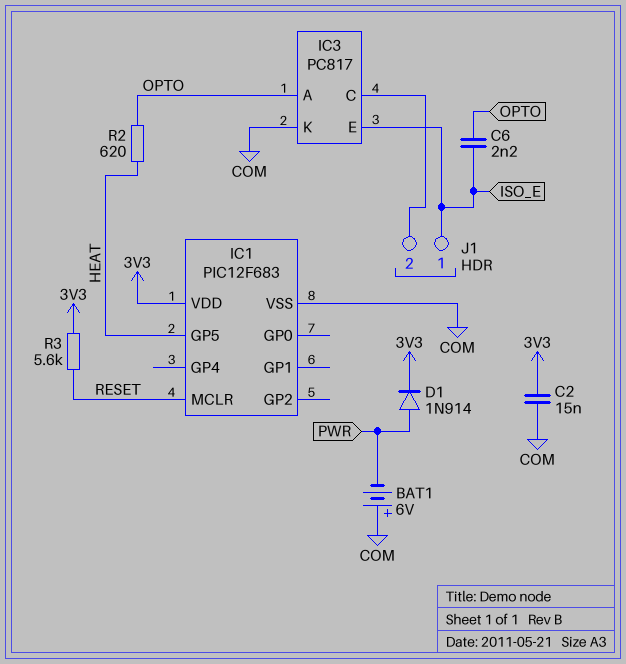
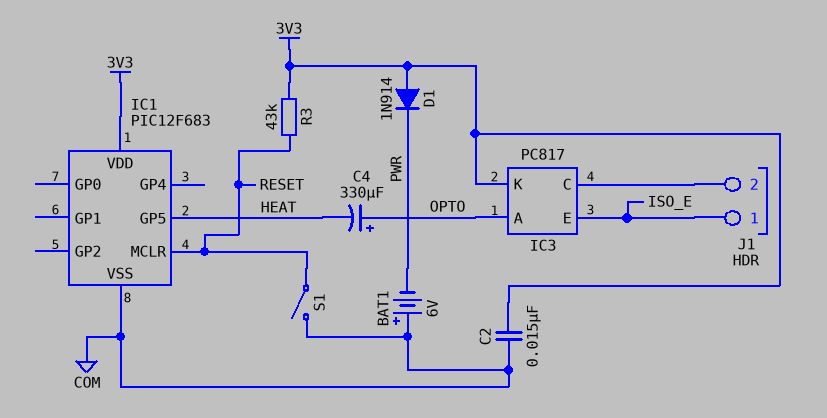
C4: none -> 330uF (plus OPTO, minus HEAT)
C6: 2.2nF (ISO_E, OPTO) -> none
D1: diode 1N914 (A PWR, K 3V3) -> diode 1N914 (A 3V3, K PWR)
IC3 pin K: COM -> 3V3
R2: 620 (HEAT, OPTO) -> none
R3: 5.6k (3V3, RESET) -> 43k (3V3, RESET)
S1: none -> switch (COM, RESET)

